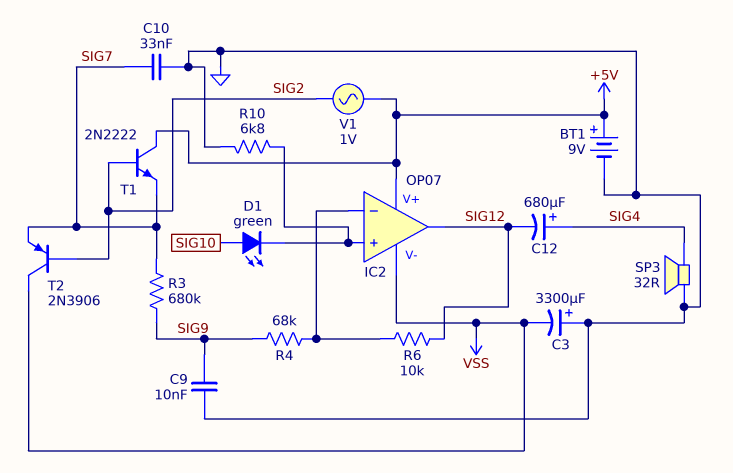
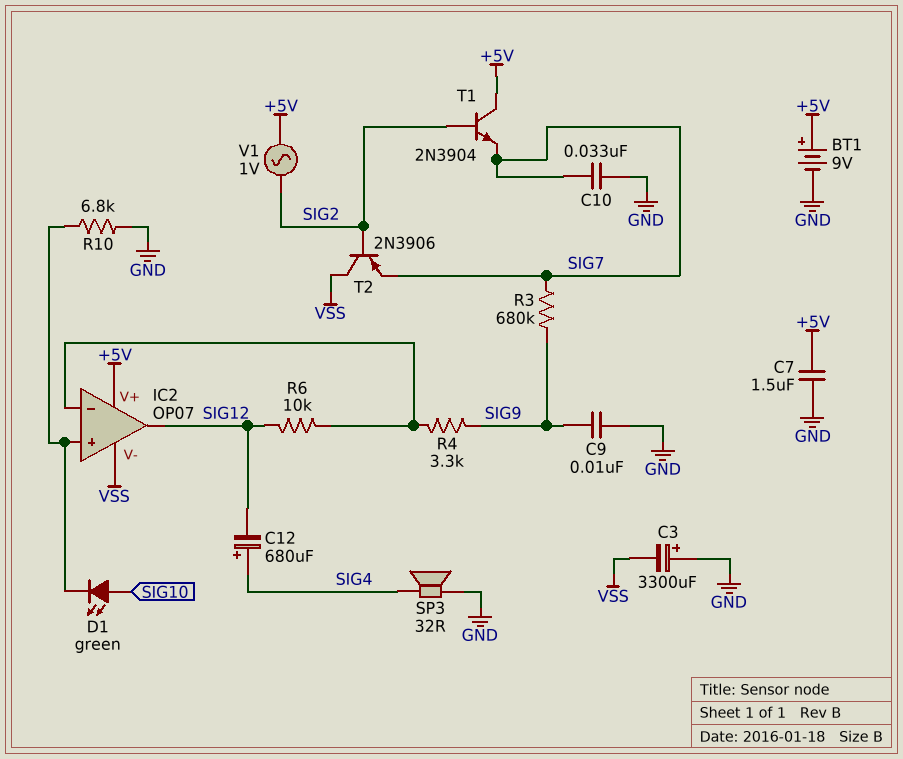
C7: none -> 1.5uF (+5V, GND)
R4: 68k (IC2/in-, SIG9) -> 3.3k (IC2/in-, SIG9)
T1: NPN 2N2222 (B SIG2, C +5V, E SIG7) -> NPN 2N3904 (B SIG2, C +5V, E SIG7)

